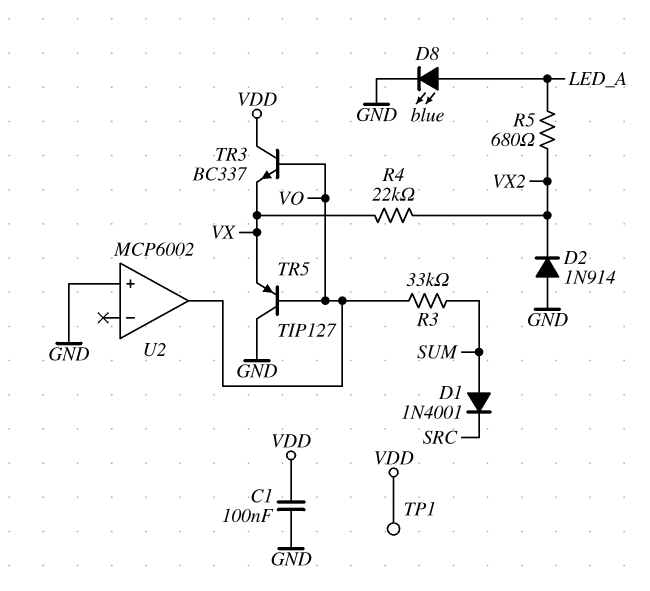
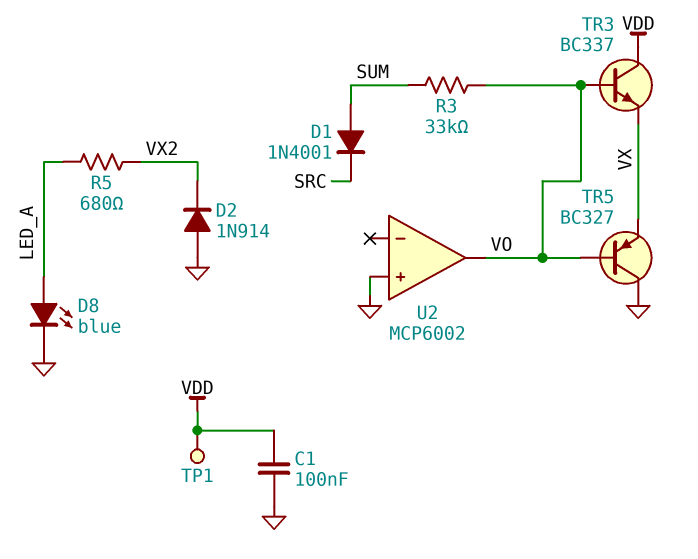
R4: 22k (VX, VX2) -> none
TR5: PNP TIP127 (B VO, C GND, E VX) -> PNP BC327 (B VO, C GND, E VX)

